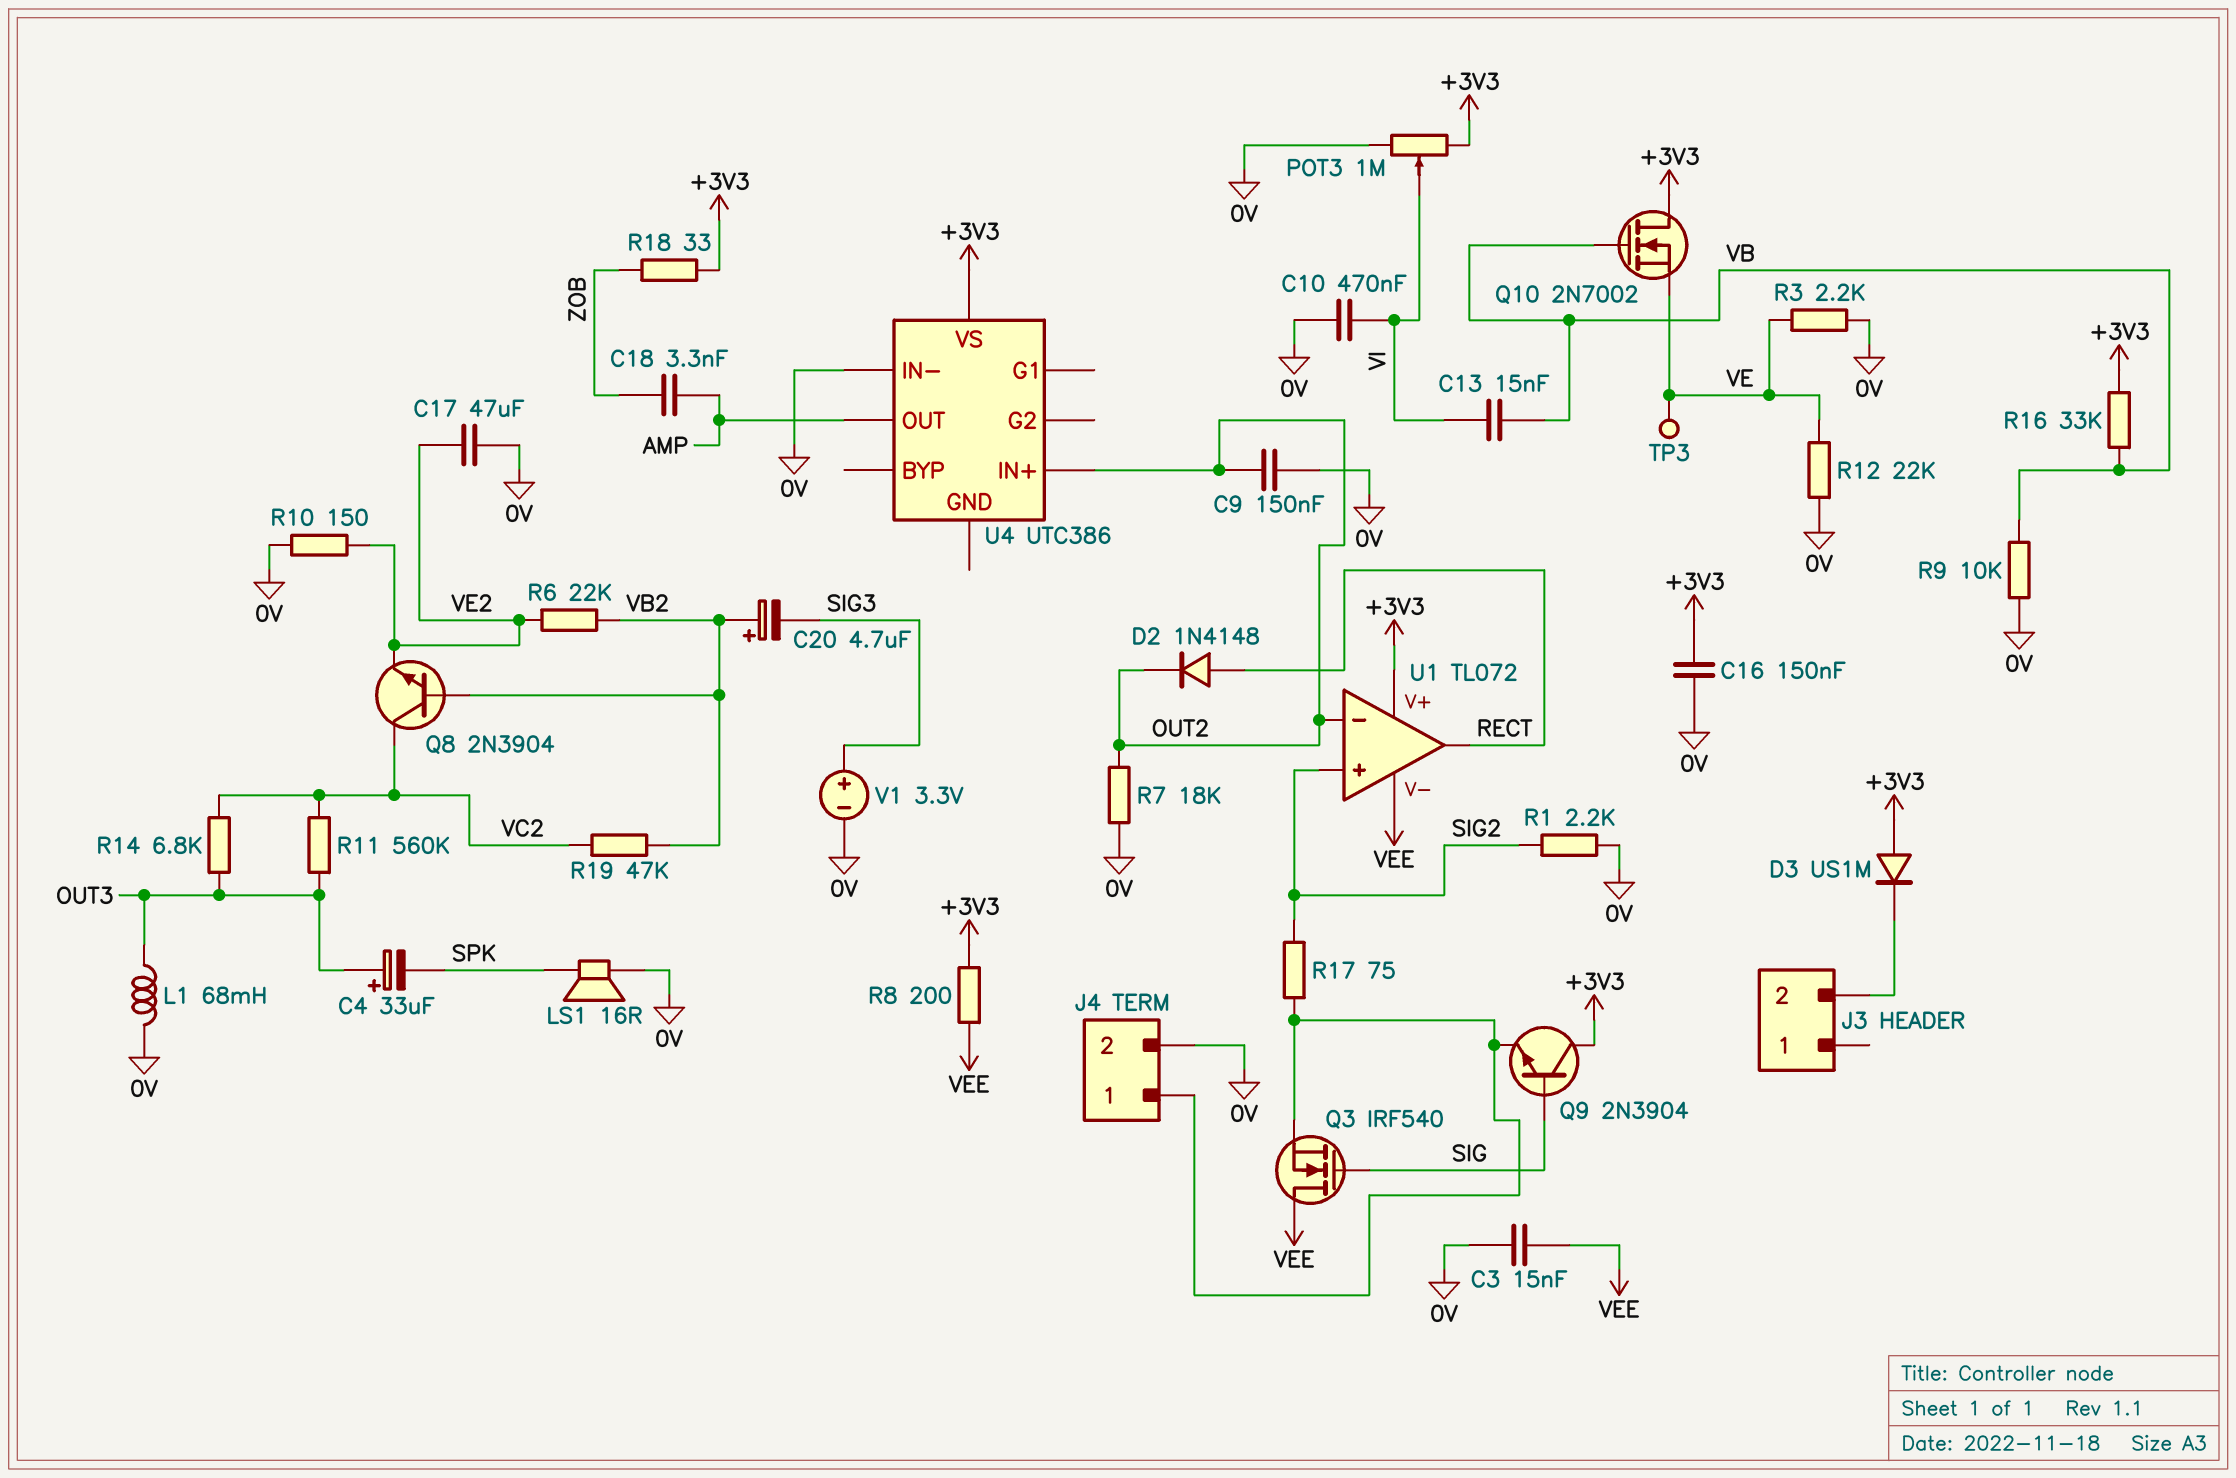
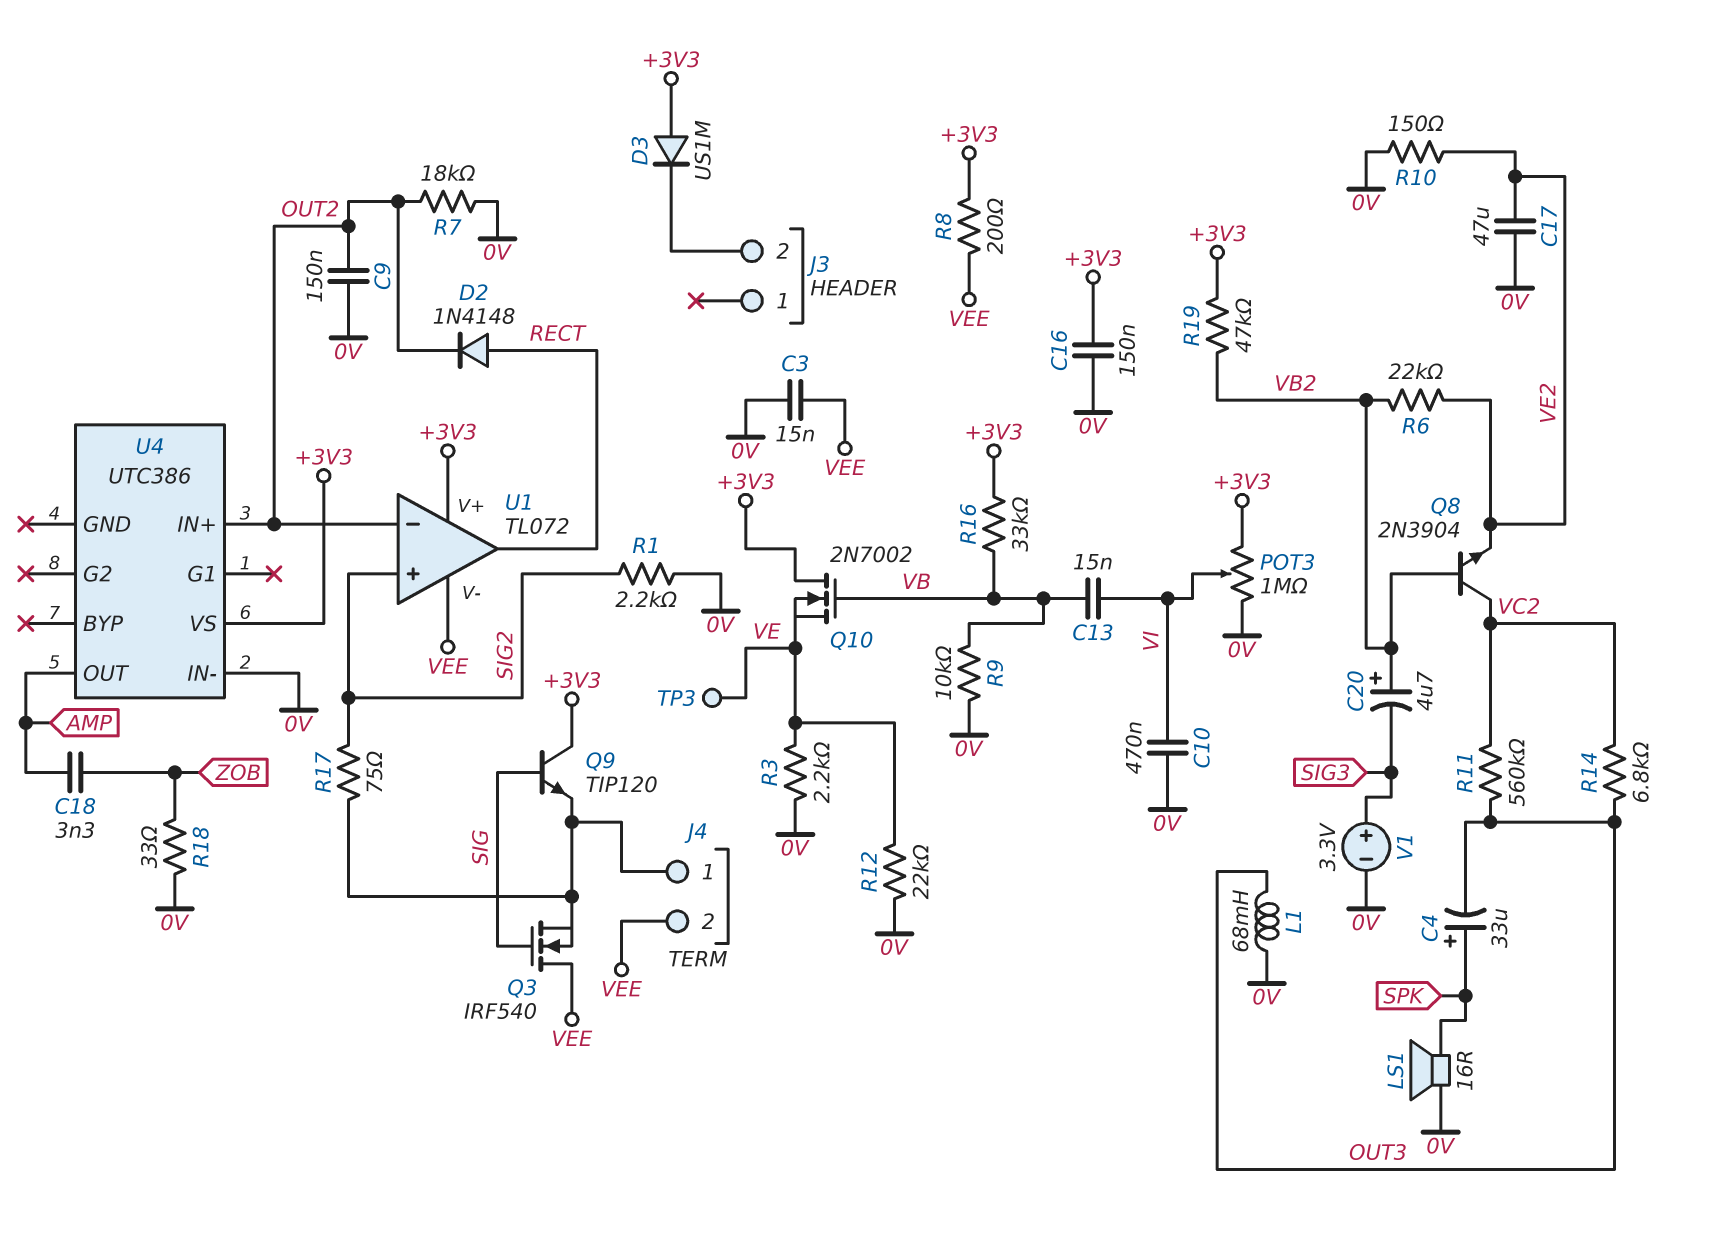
C4: 33uF (plus OUT3, minus SPK) -> 33uF (plus SPK, minus OUT3)
J4 pin 2: 0V -> VEE
Q9: NPN 2N3904 (B SIG, C +3V3, E J4/1) -> NPN TIP120 (B SIG, C +3V3, E J4/1)
R18: 33 (+3V3, ZOB) -> 33 (0V, ZOB)
R19: 47k (VB2, VC2) -> 47k (+3V3, VB2)

